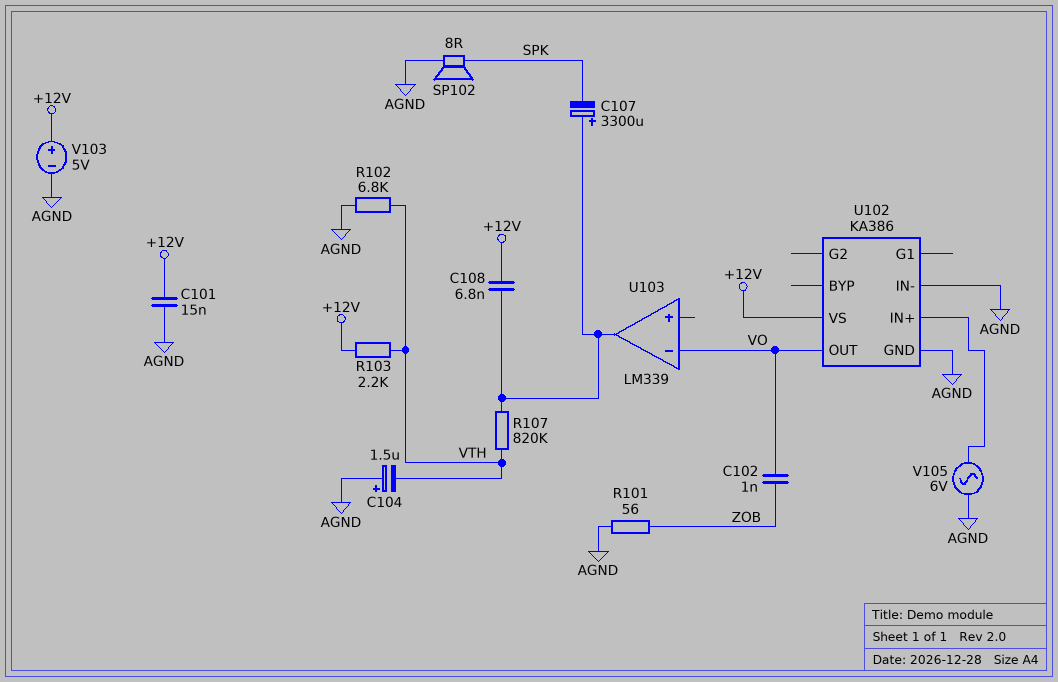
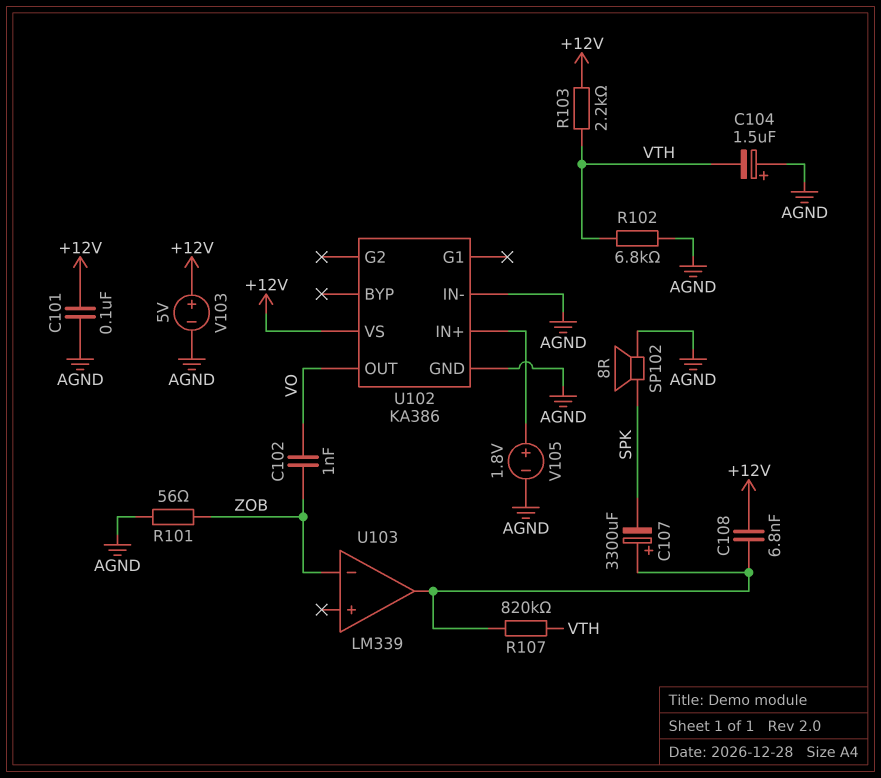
C101: 15nF (+12V, AGND) -> 100nF (+12V, AGND)
U103 pin in-: VO -> ZOB
V105: AC 6V (AGND, U102/IN+) -> 1.8V (plus U102/IN+, minus AGND)

